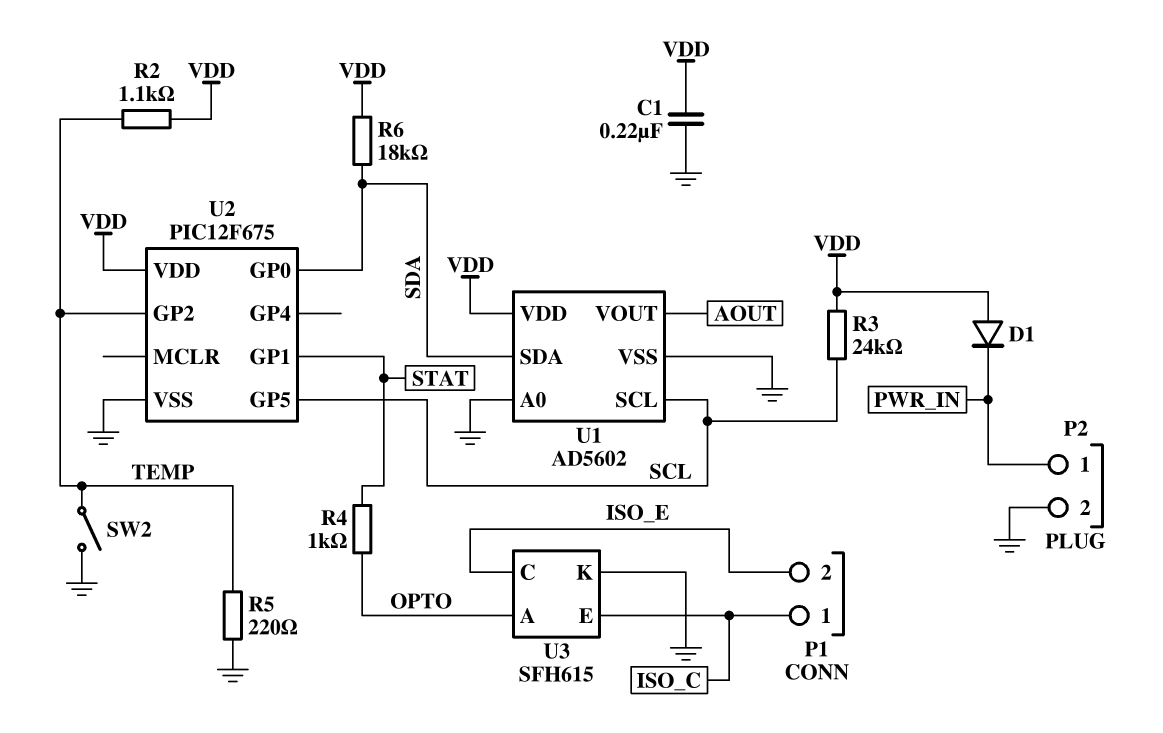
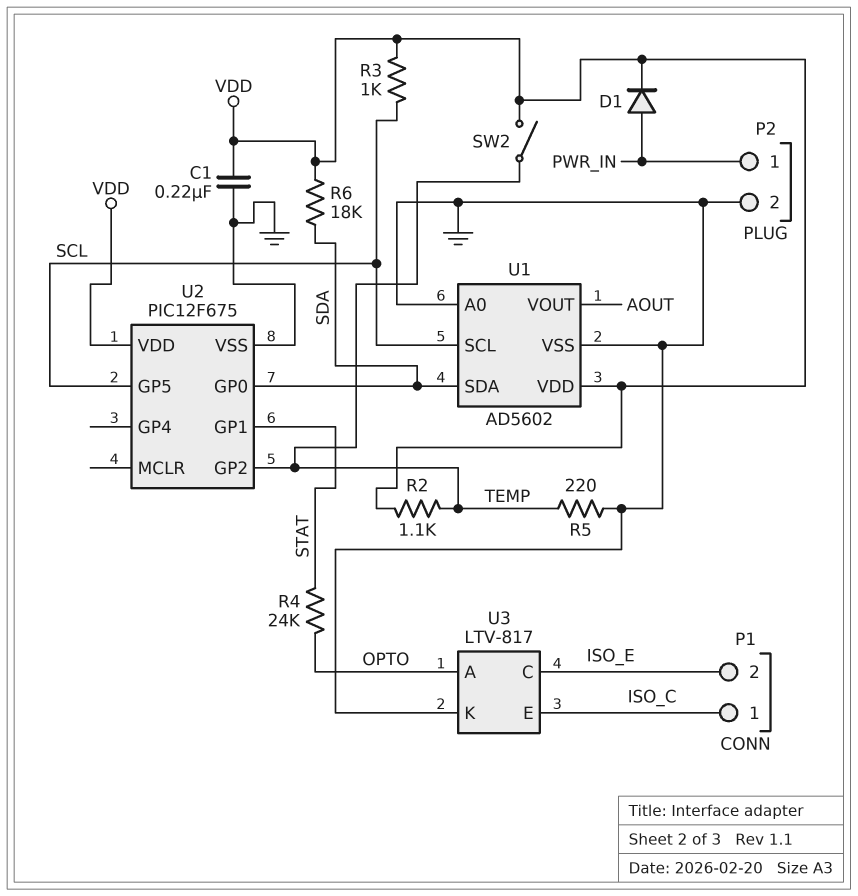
D1: diode (A VDD, K PWR_IN) -> diode (A PWR_IN, K VDD)
R3: 24k (SCL, VDD) -> 1k (SCL, VDD)
R4: 1k (OPTO, STAT) -> 24k (OPTO, STAT)
SW2: switch (GND, TEMP) -> switch (TEMP, VDD)
U3: SFH615 -> LTV-817

